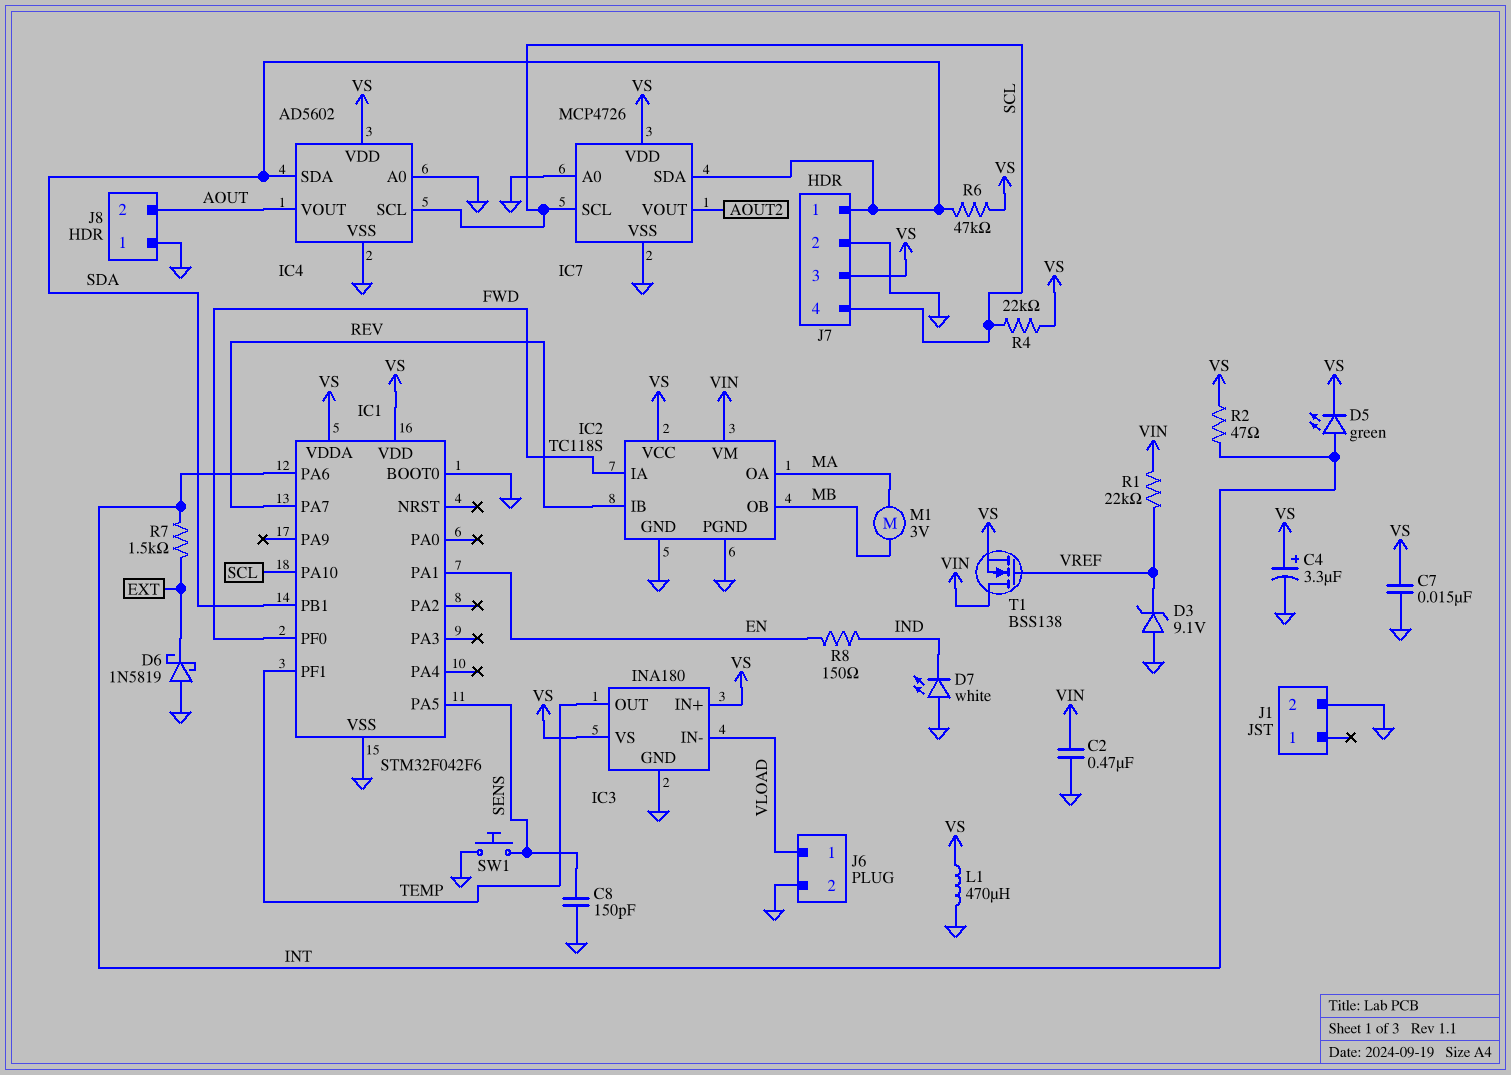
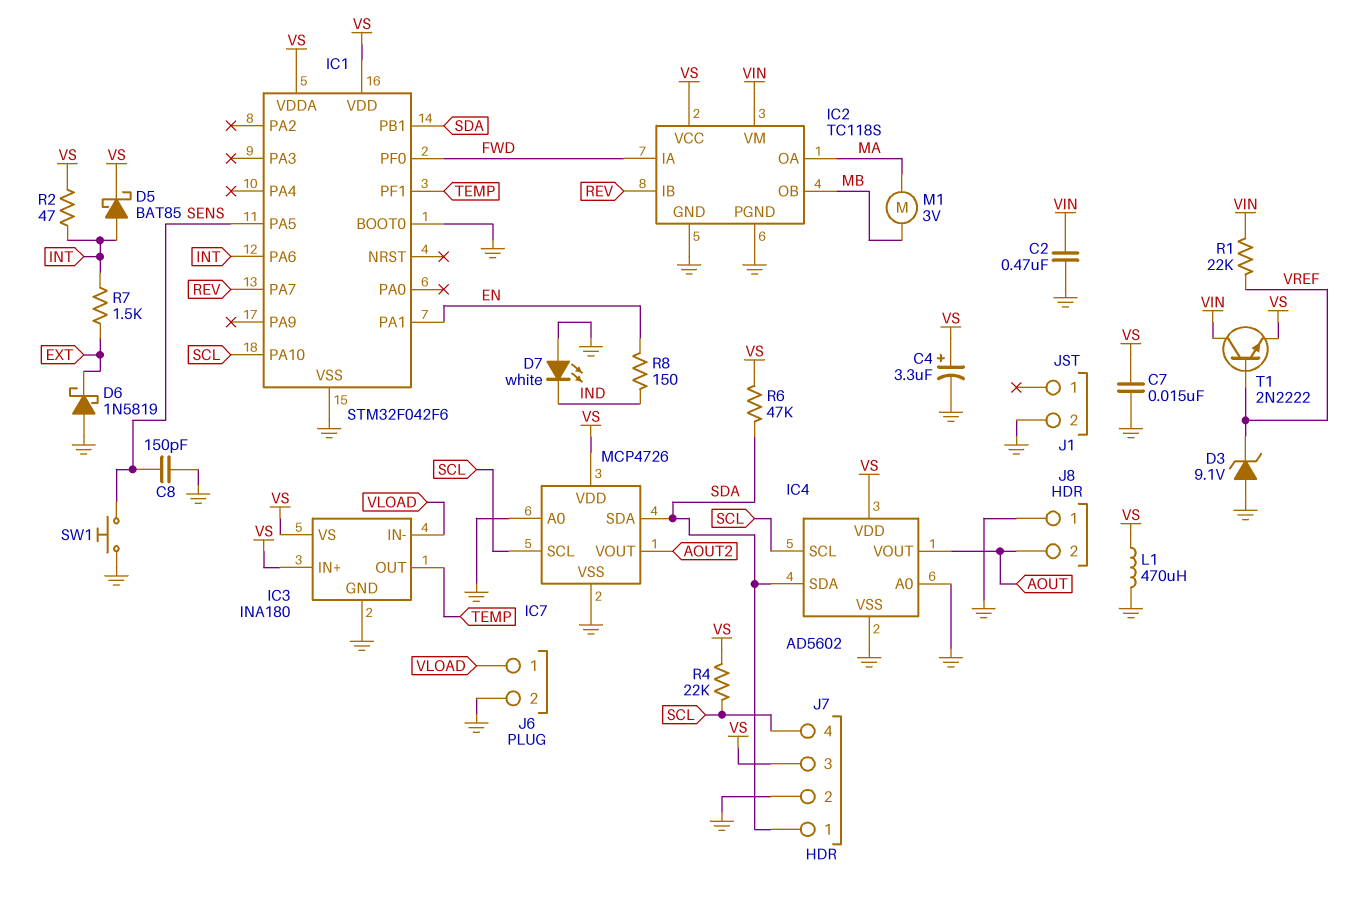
D5: LED green (A INT, K VS) -> schottky BAT85 (A INT, K VS)
T1: NMOS BSS138 (G VREF, D VIN, S VS) -> NPN 2N2222 (B VREF, C VIN, E VS)

